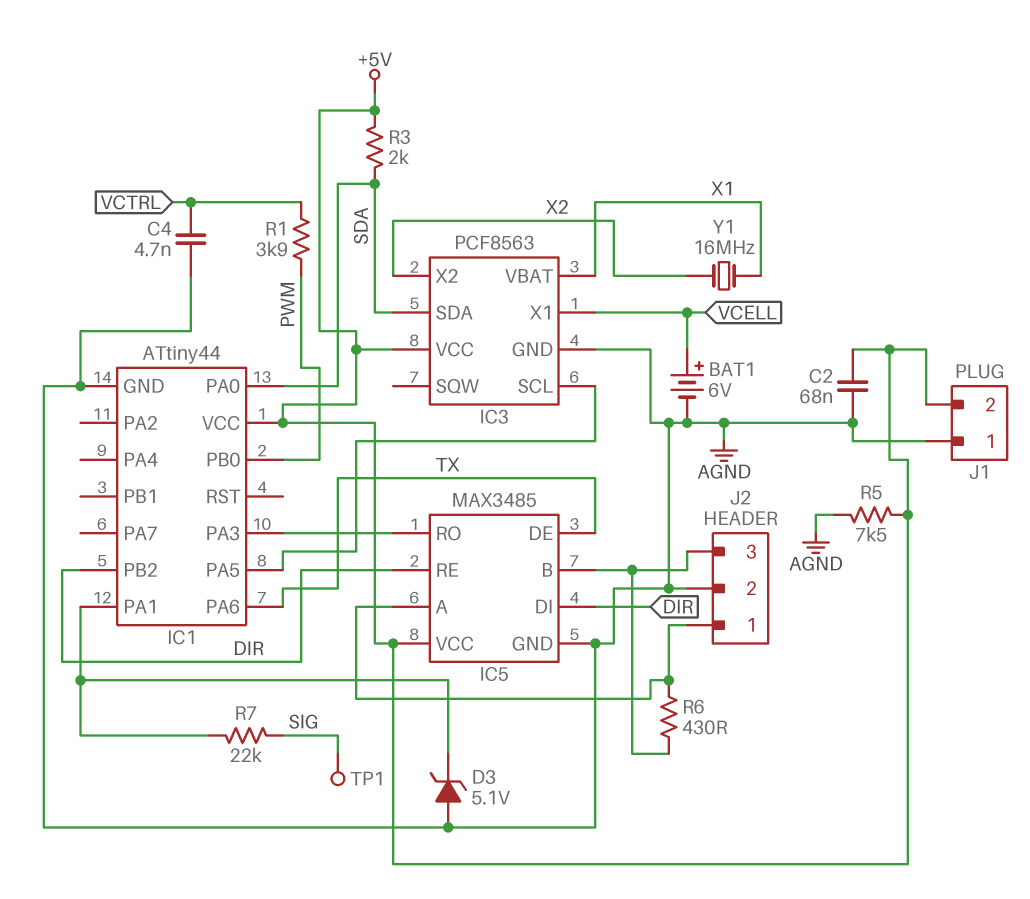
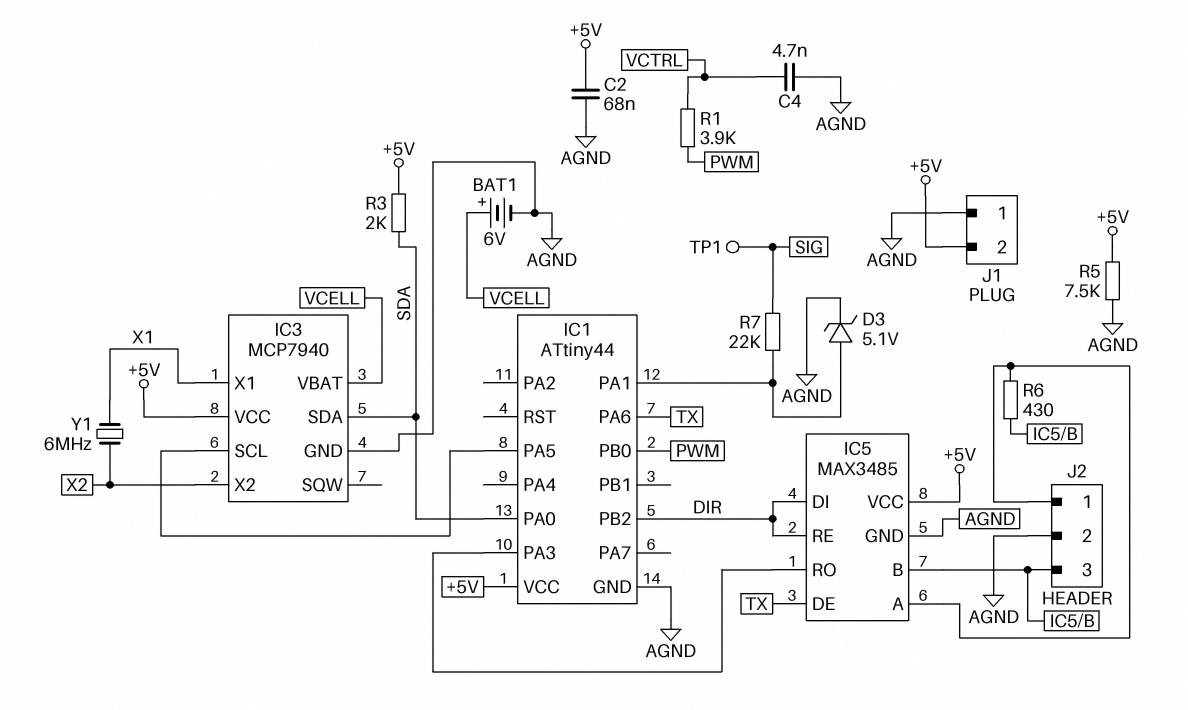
D3: zener 5.1V (A AGND, K IC1/PA1) -> zener 5.1V (A IC1/PA1, K AGND)
IC3: PCF8563 -> MCP7940
IC3 pin VBAT: X1 -> VCELL
IC3 pin X1: VCELL -> X1
Y1: 16MHz (X1, X2) -> 6MHz (X1, X2)

